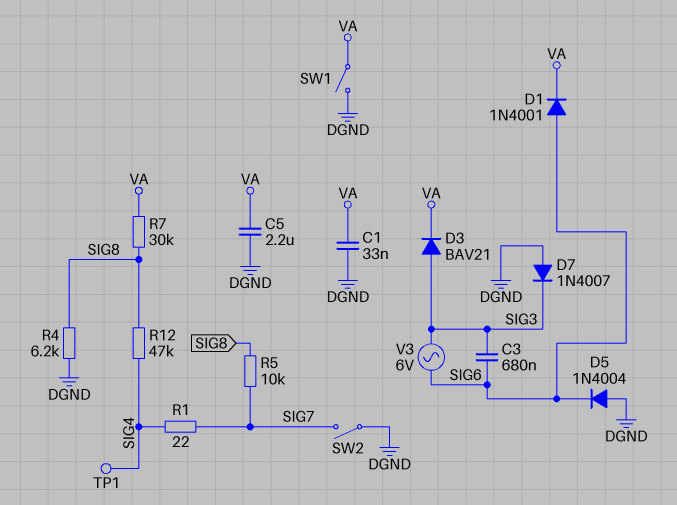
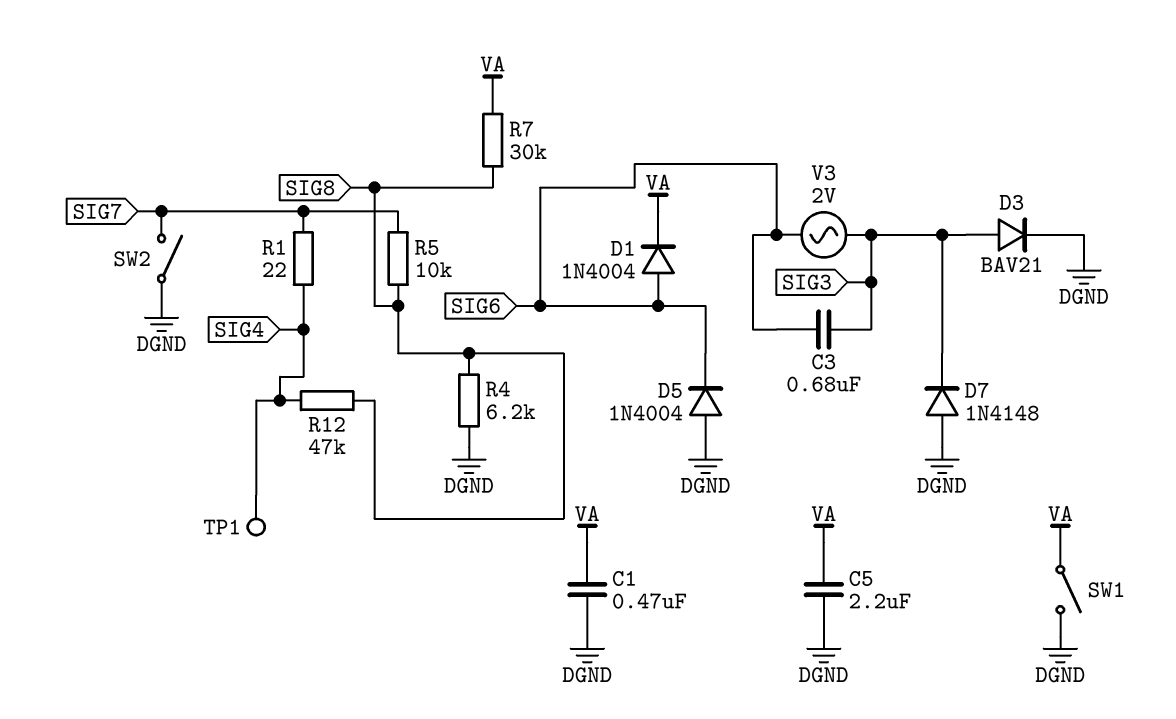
C1: 33nF (DGND, VA) -> 470nF (DGND, VA)
D1: diode 1N4001 (A SIG6, K VA) -> diode 1N4004 (A SIG6, K VA)
D3: diode BAV21 (A SIG3, K VA) -> diode BAV21 (A SIG3, K DGND)
D7: diode 1N4007 (A DGND, K SIG3) -> diode 1N4148 (A DGND, K SIG3)
V3: AC 6V (SIG3, SIG6) -> AC 2V (SIG3, SIG6)

